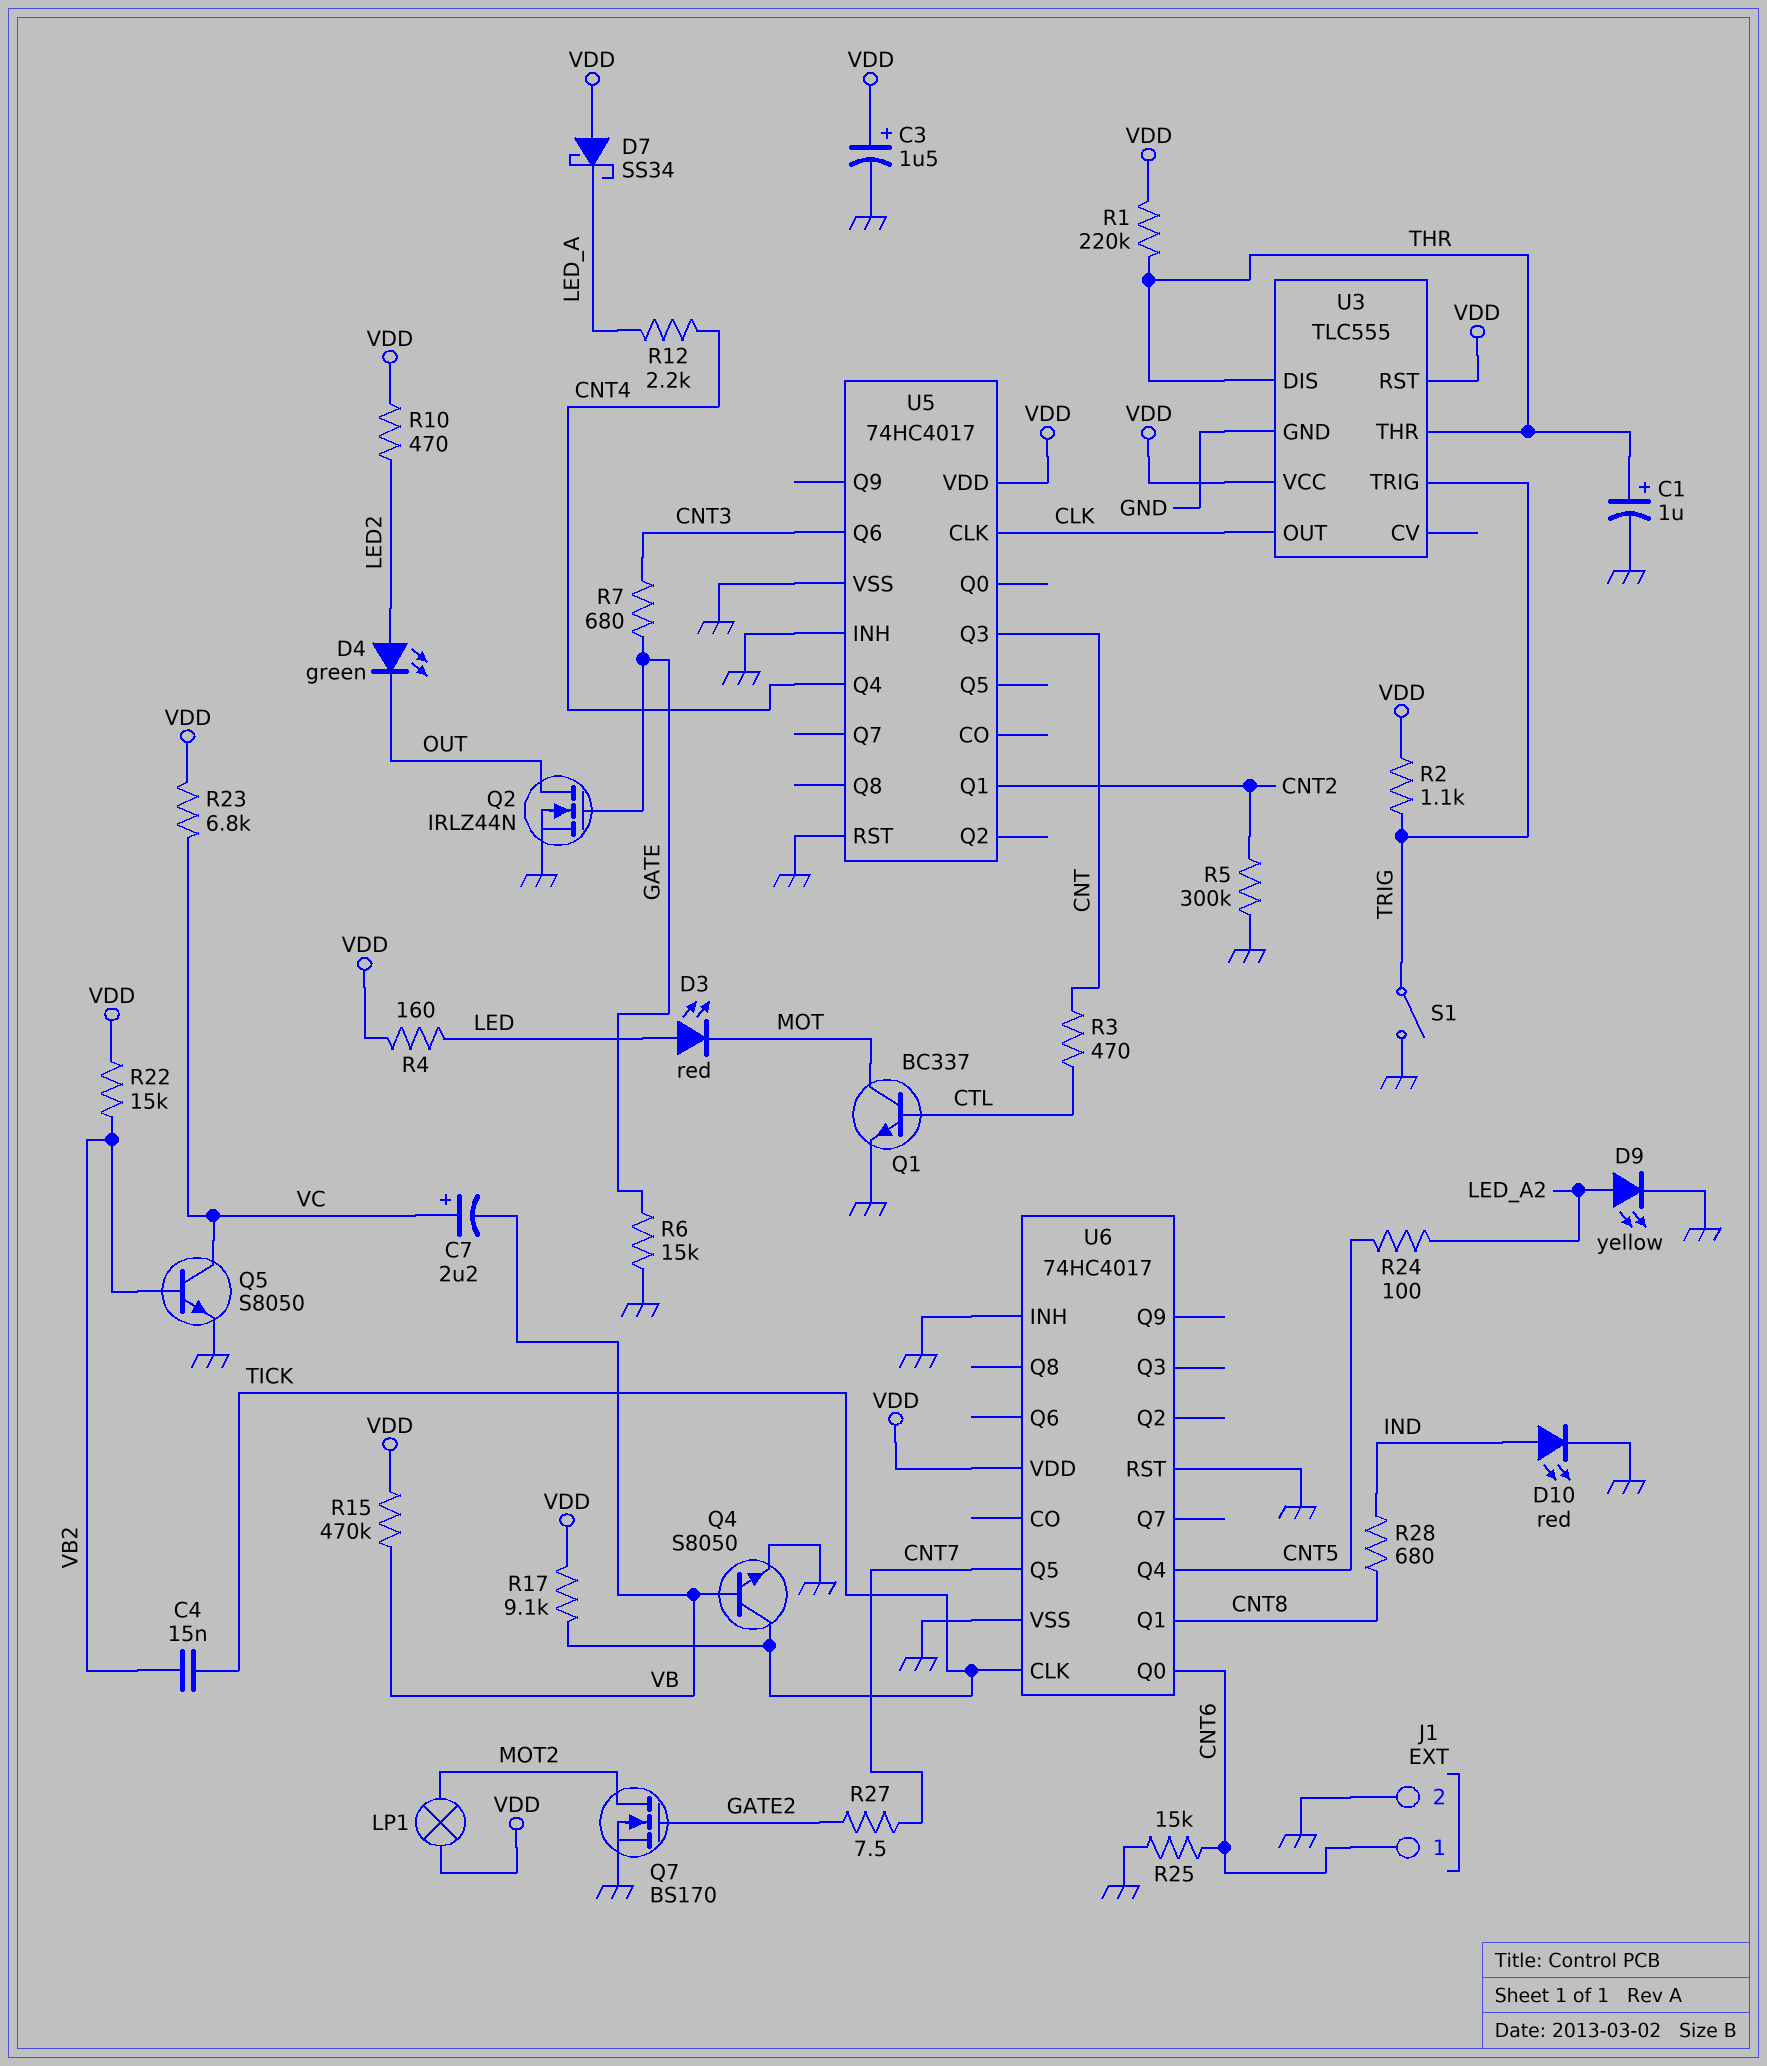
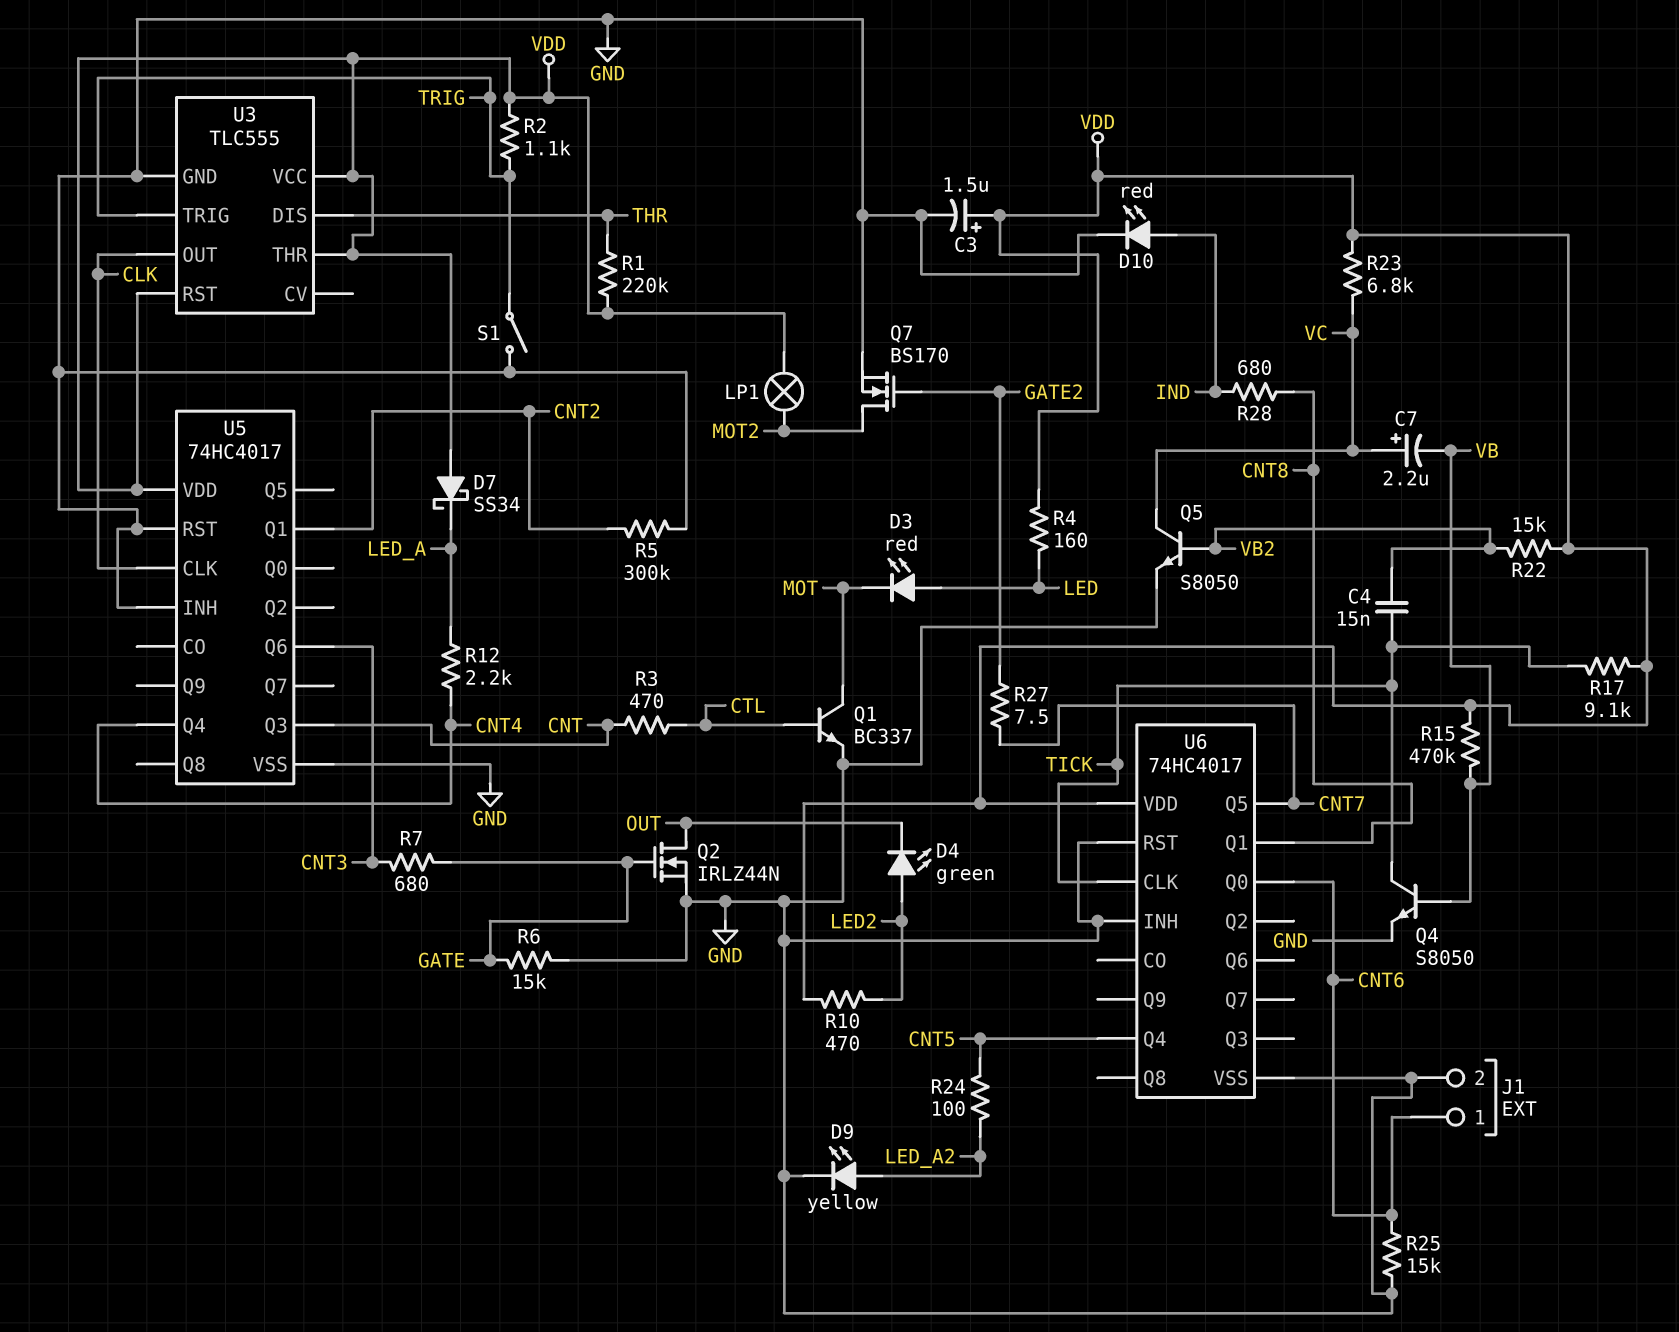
C1: 1uF (plus THR, minus GND) -> none
U3 pin THR: THR -> VDD

